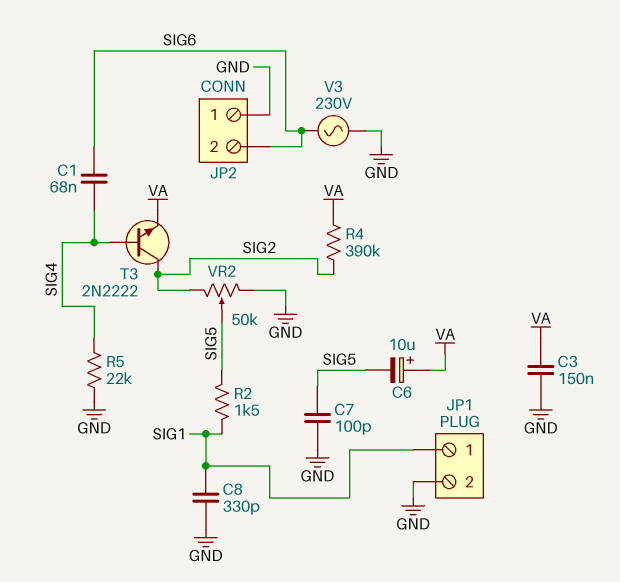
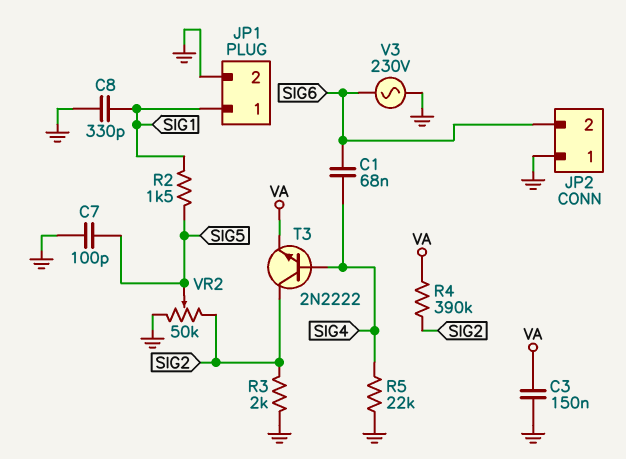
C6: 10uF (plus VA, minus SIG5) -> none
R3: none -> 2k (GND, SIG2)

